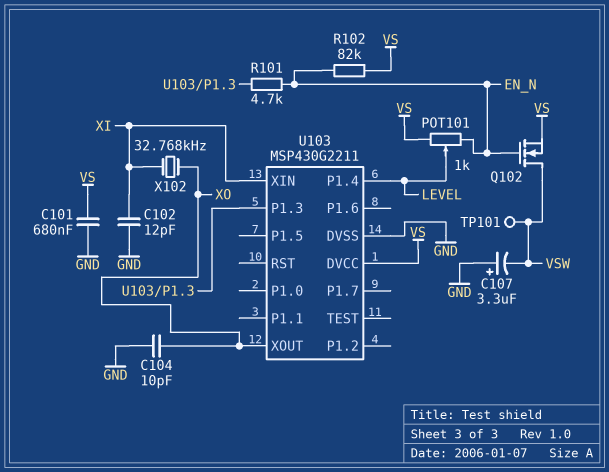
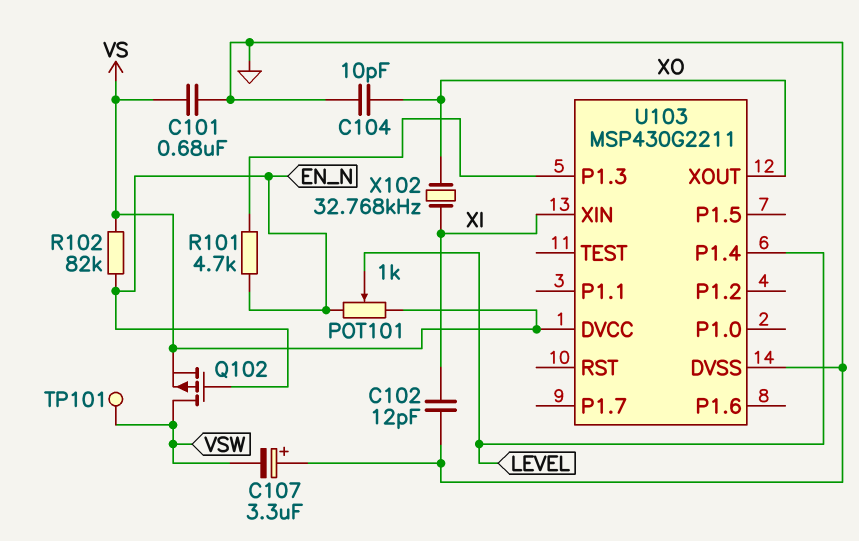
Q102: NMOS (G EN_N, D VSW, S VS) -> PMOS (G EN_N, D VSW, S VS)

